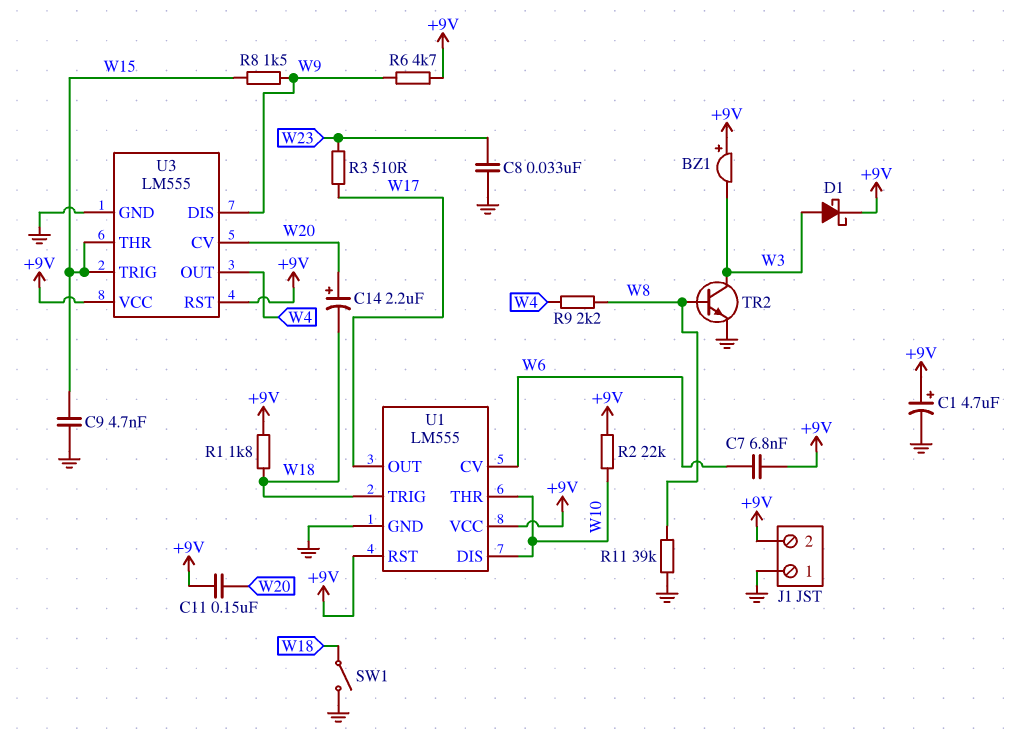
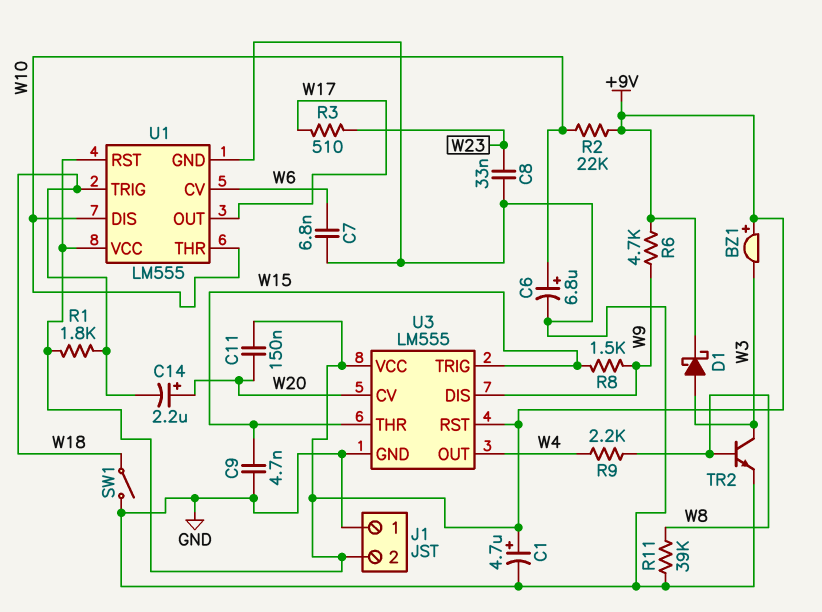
C6: none -> 6.8uF (plus W10, minus GND)
C7: 6.8nF (+9V, W6) -> 6.8nF (GND, W6)

